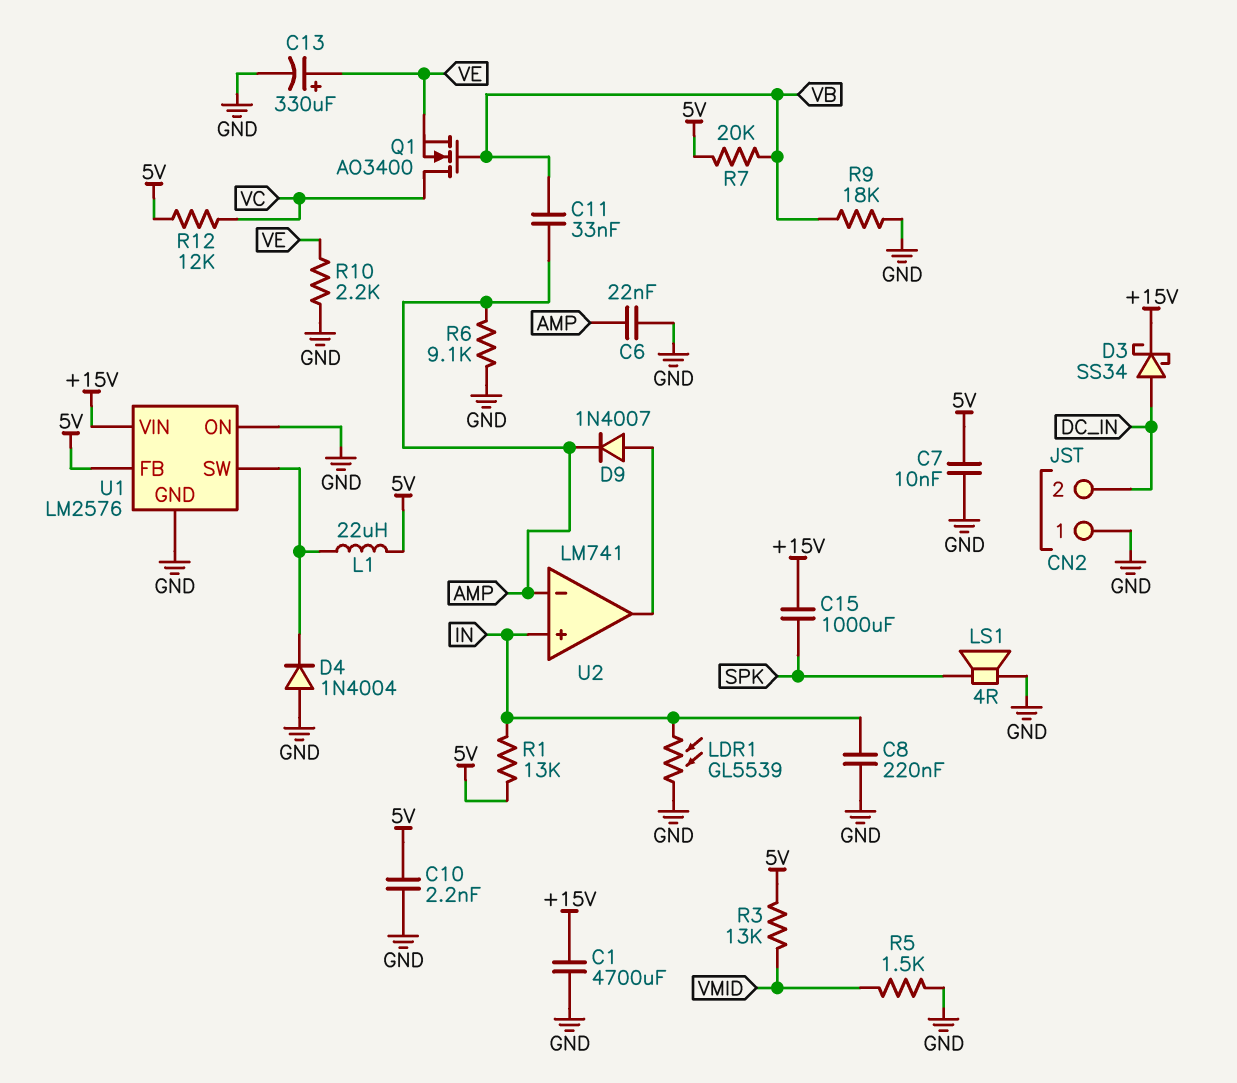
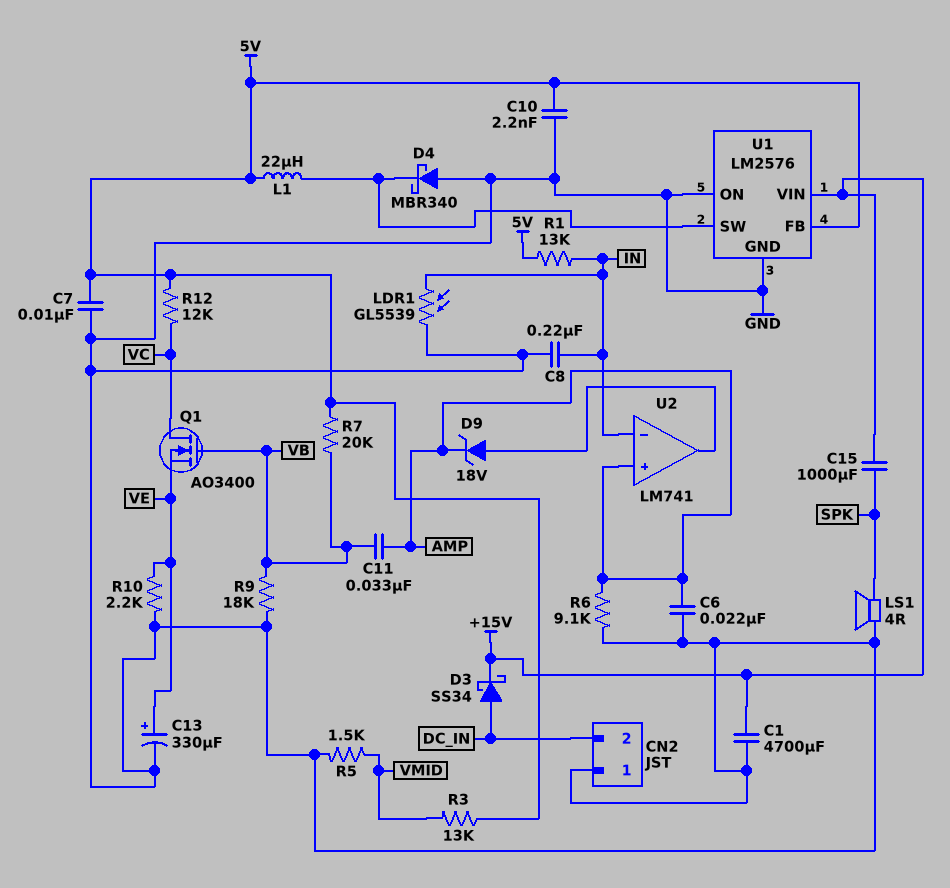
D4: diode 1N4004 (A GND, K U1/SW) -> schottky MBR340 (A GND, K U1/SW)
D9: diode 1N4007 (A U2/out, K AMP) -> zener 18V (A U2/out, K AMP)
U2 pin in+: IN -> AMP
U2 pin in-: AMP -> IN

